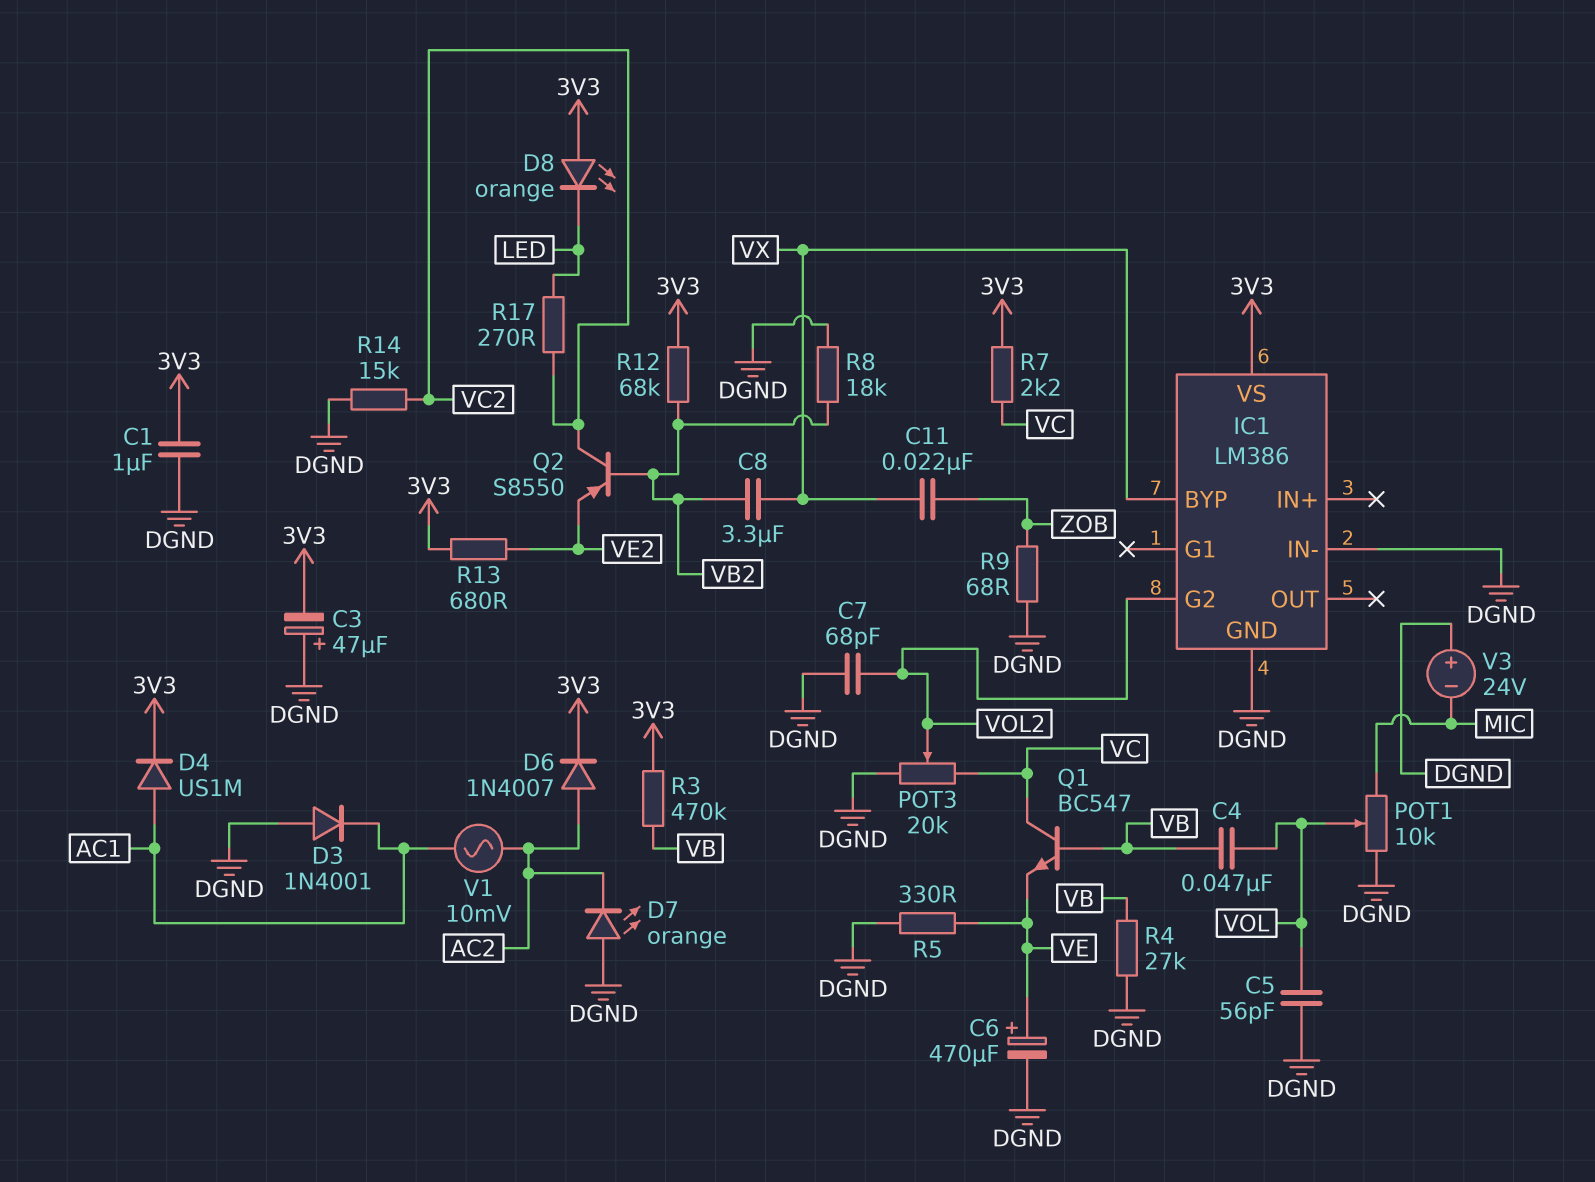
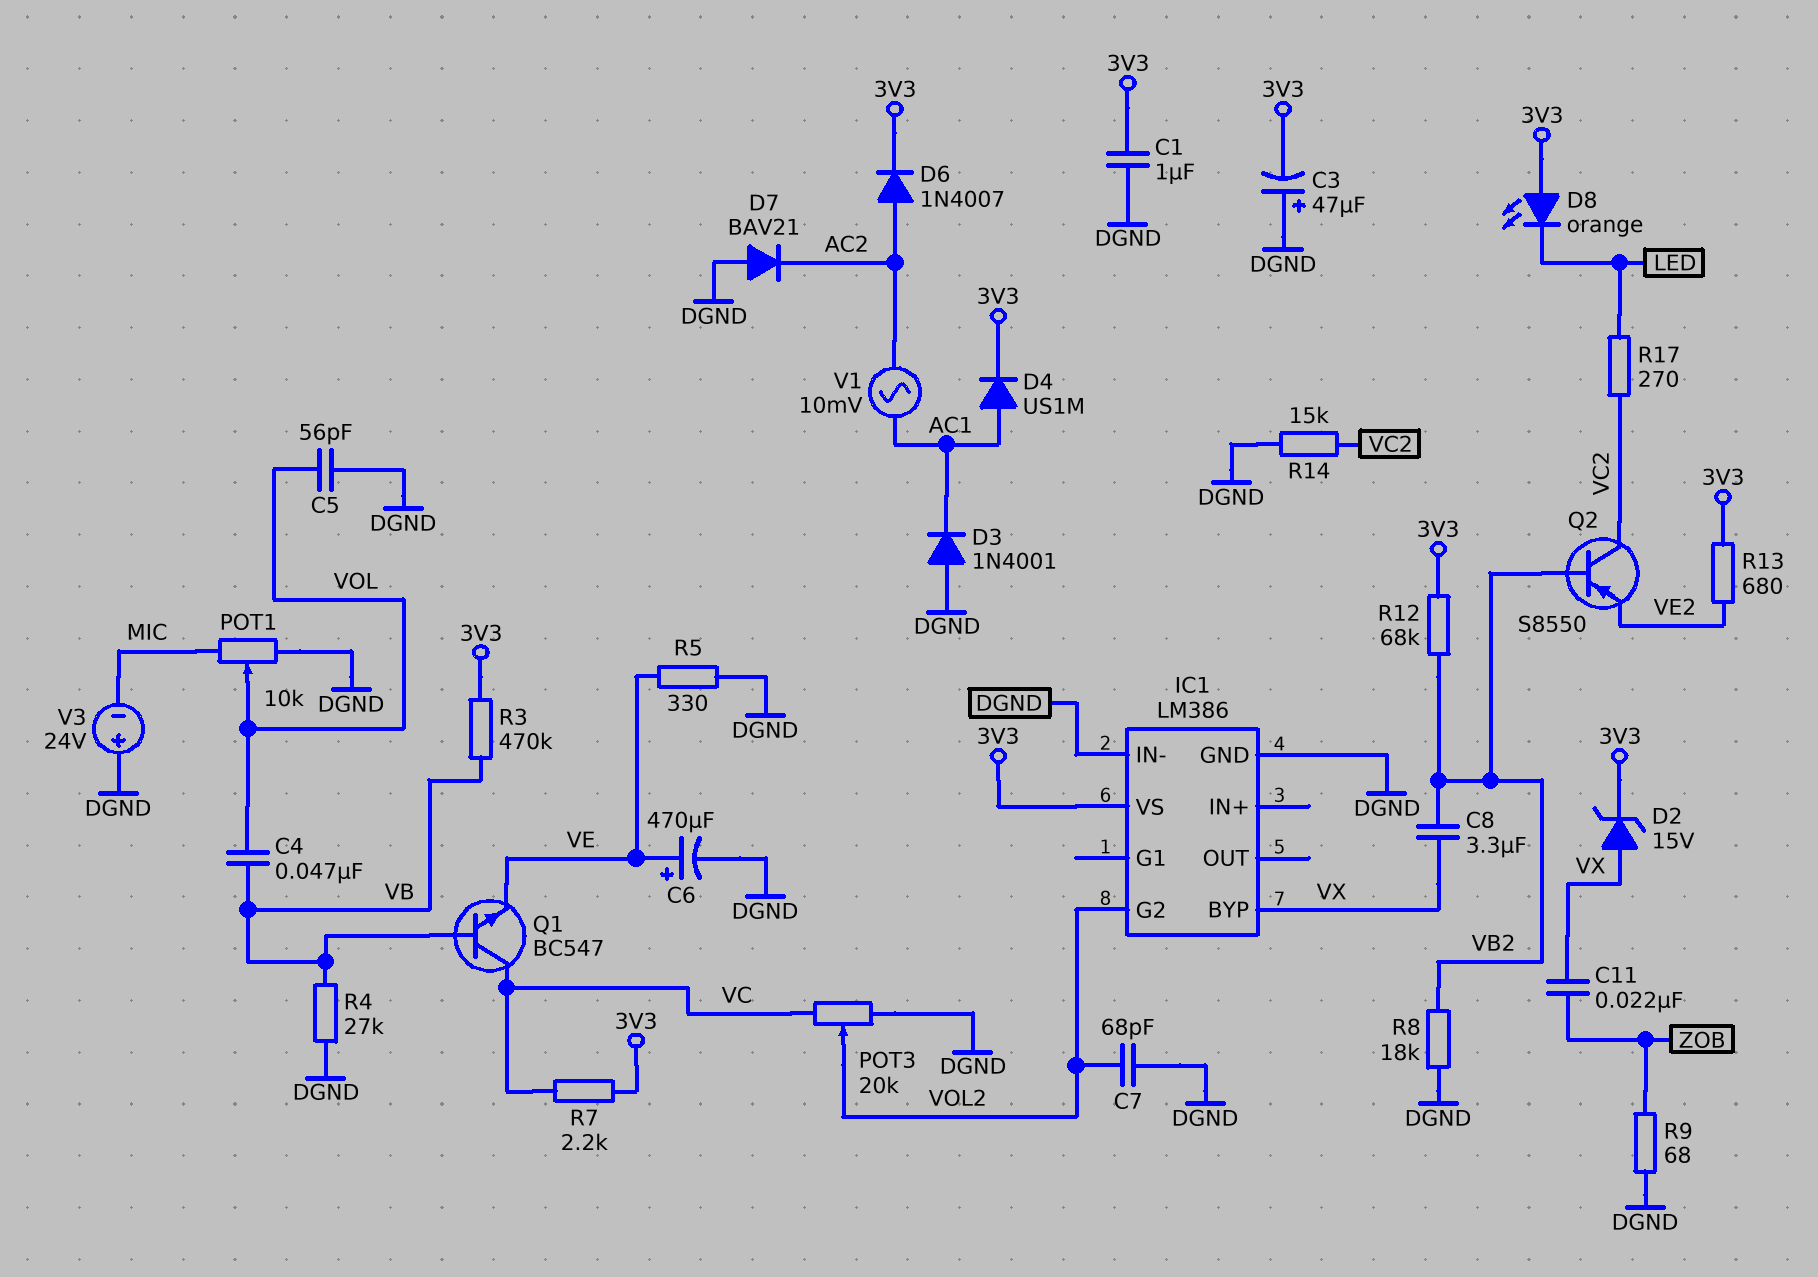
D2: none -> zener 15V (A VX, K 3V3)
D7: LED orange (A DGND, K AC2) -> diode BAV21 (A DGND, K AC2)

